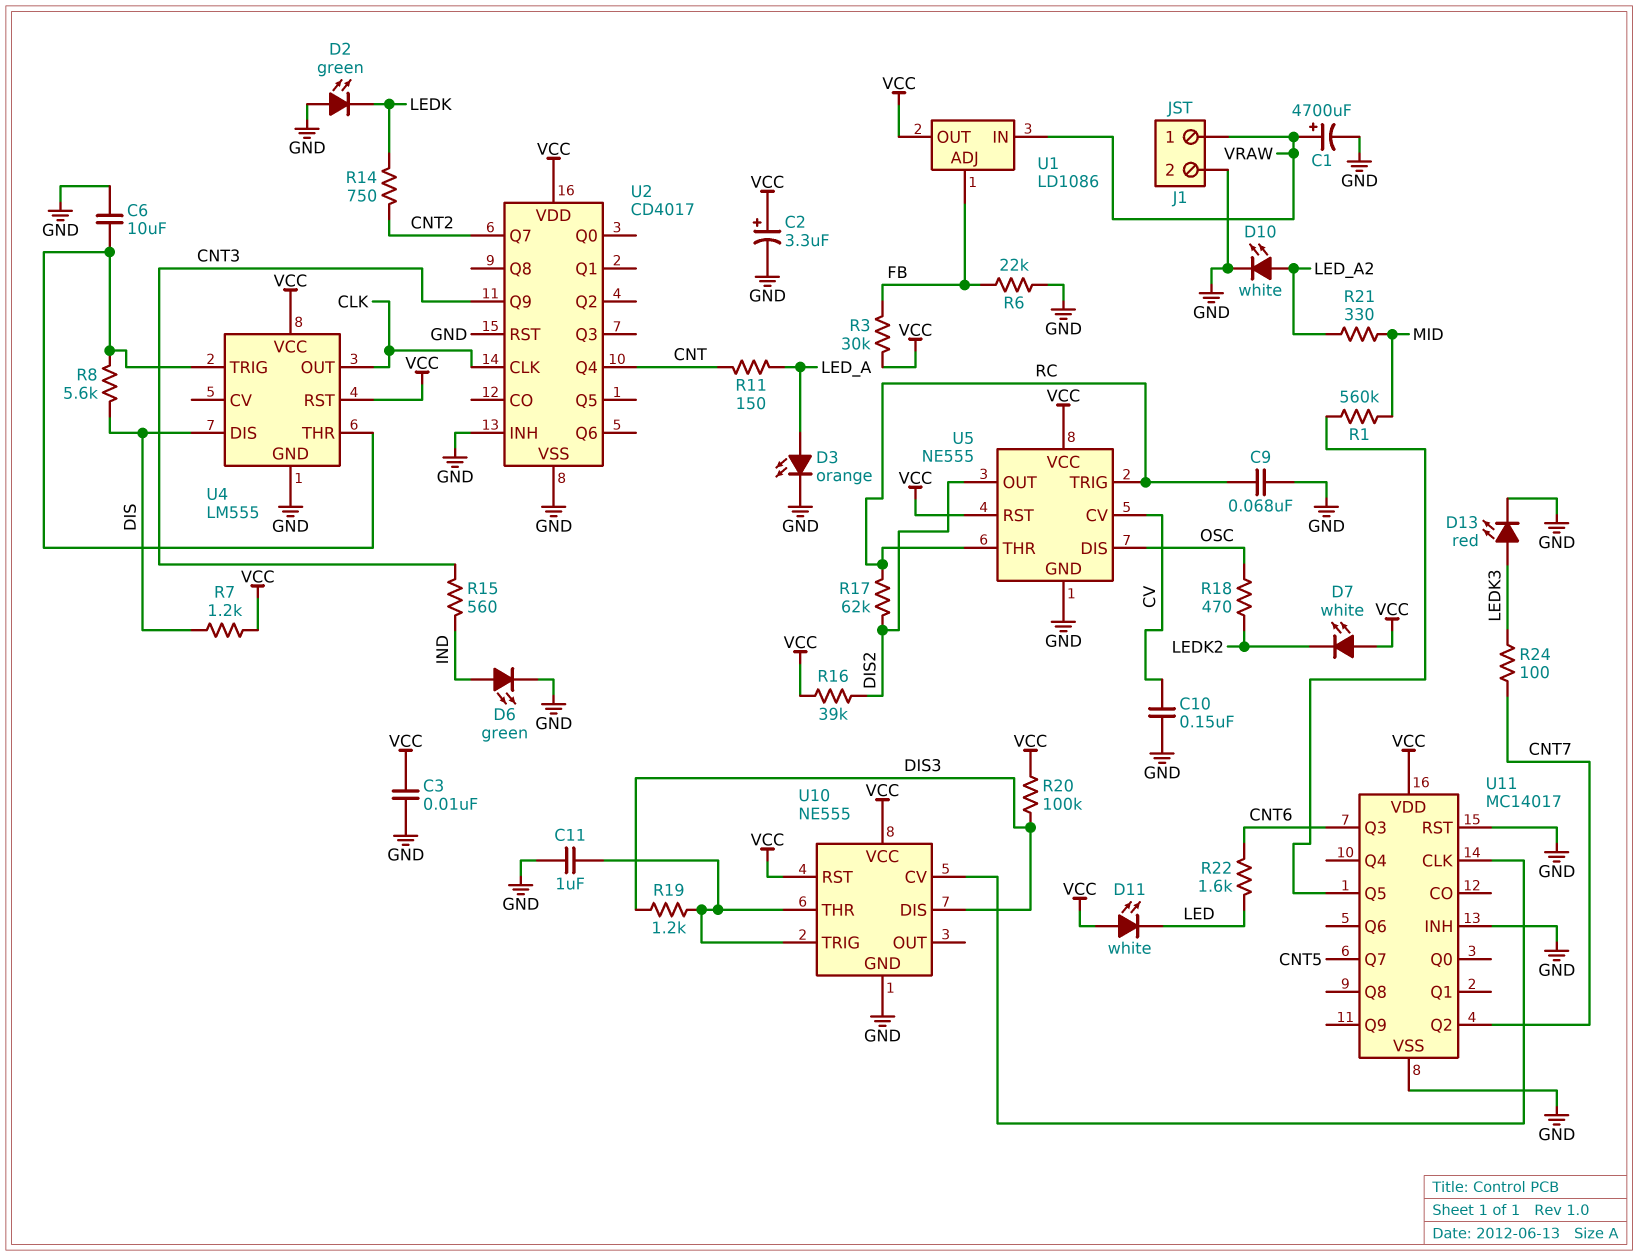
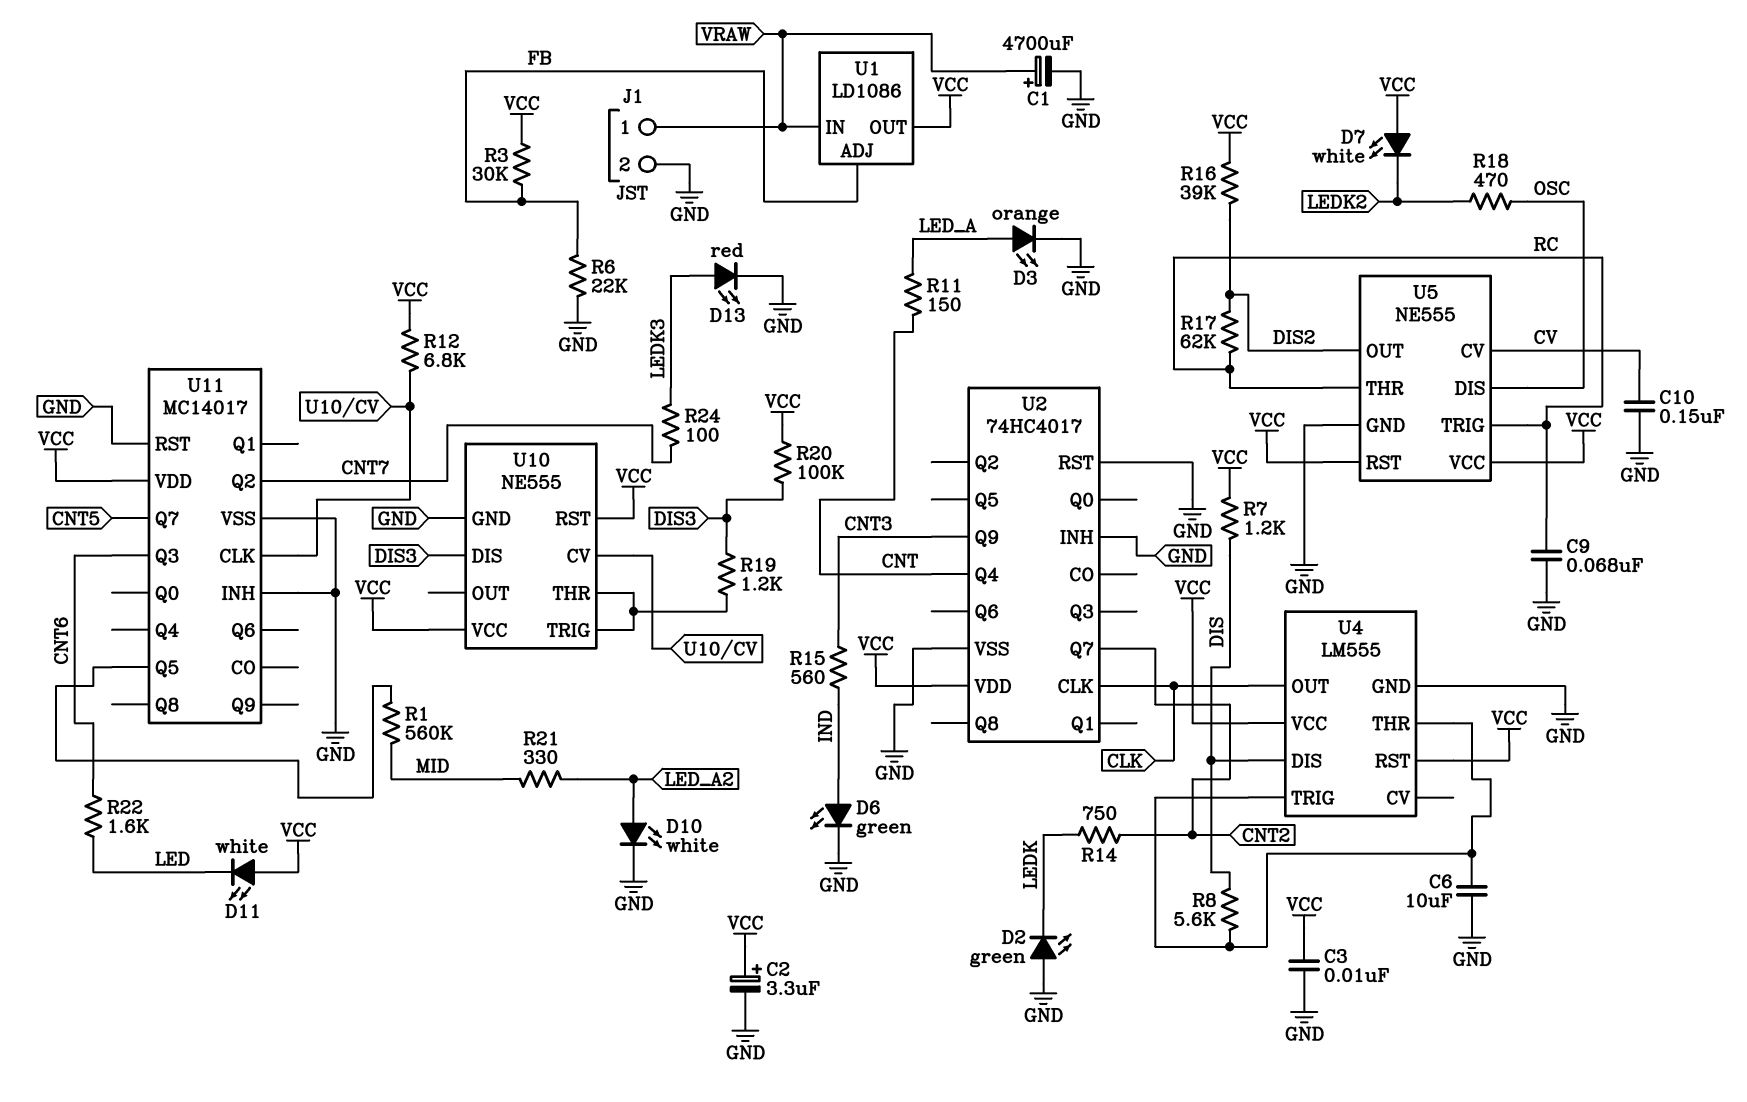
C11: 1uF (GND, U10/THR) -> none
R12: none -> 6.8k (U10/CV, VCC)
U2: CD4017 -> 74HC4017

